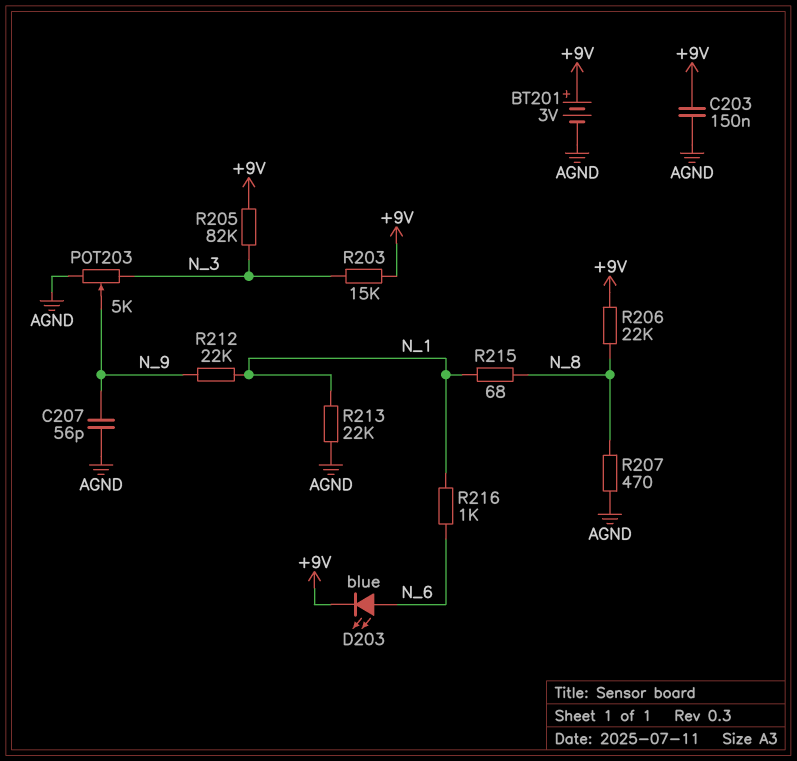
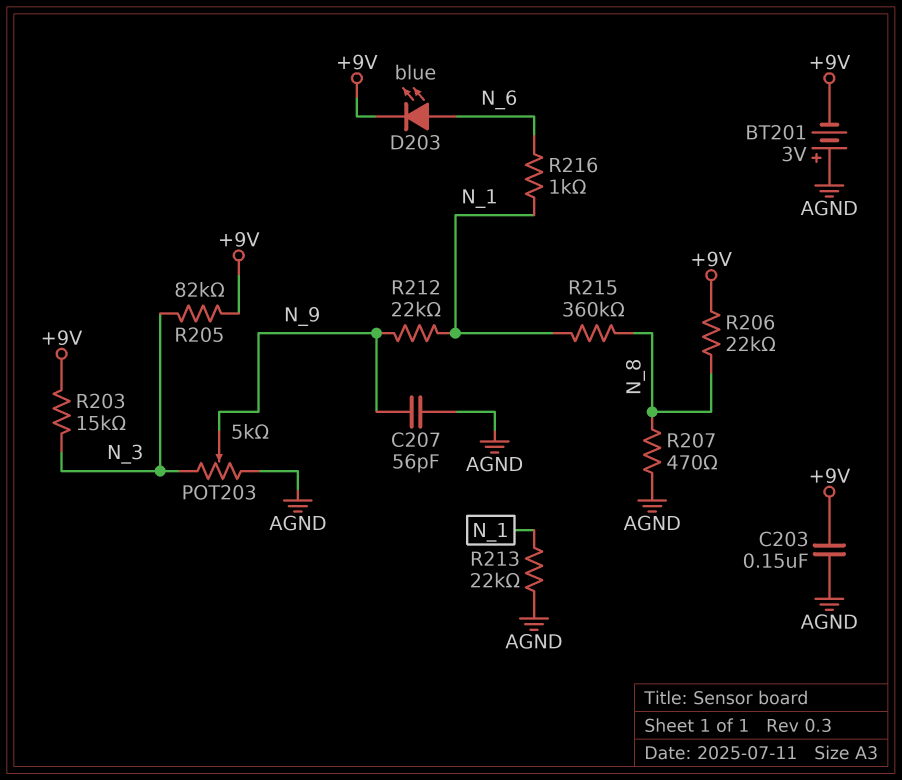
BT201: 3V (plus +9V, minus AGND) -> 3V (plus AGND, minus +9V)
R215: 68 (N_1, N_8) -> 360k (N_1, N_8)

